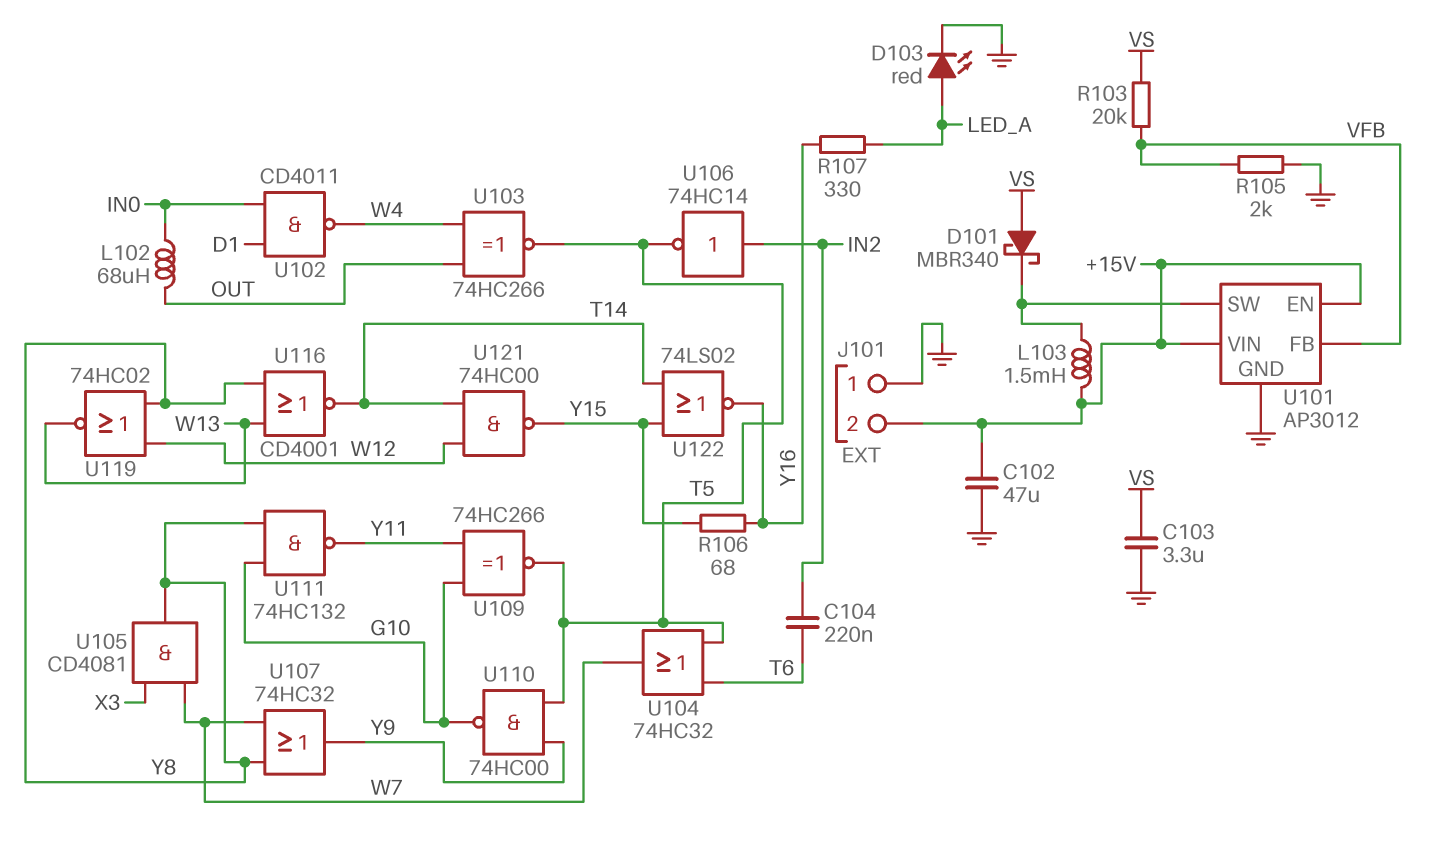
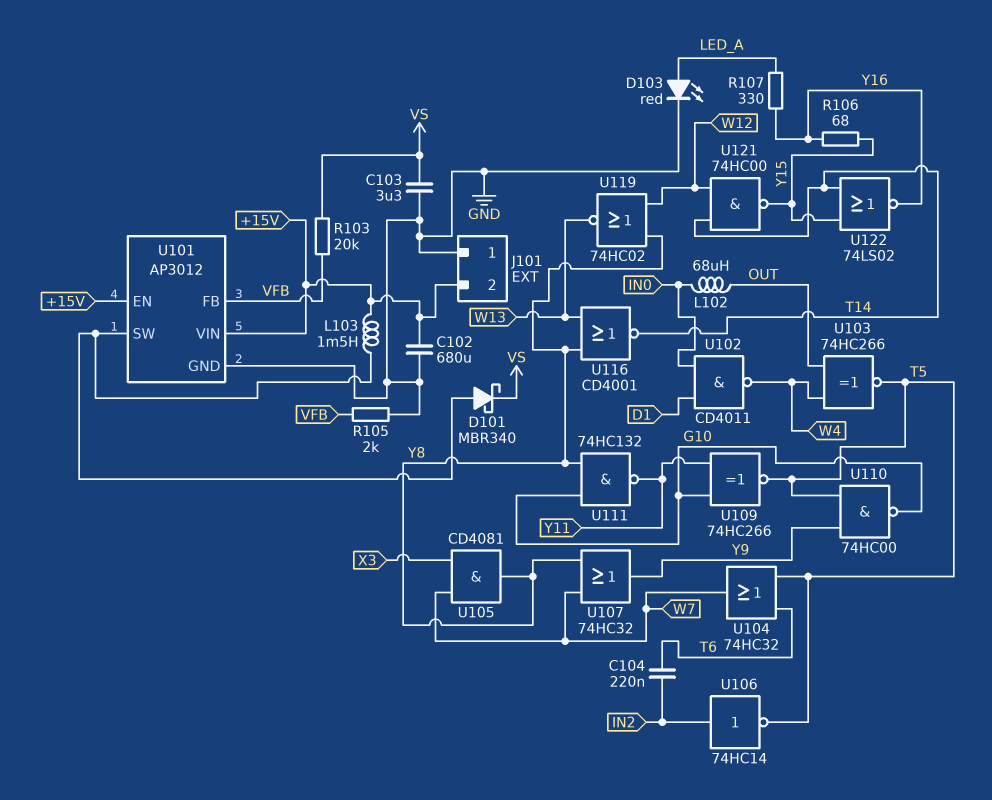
C102: 47uF (+15V, GND) -> 680uF (+15V, GND)
D101: schottky MBR340 (A VS, K U101/SW) -> schottky MBR340 (A U101/SW, K VS)

